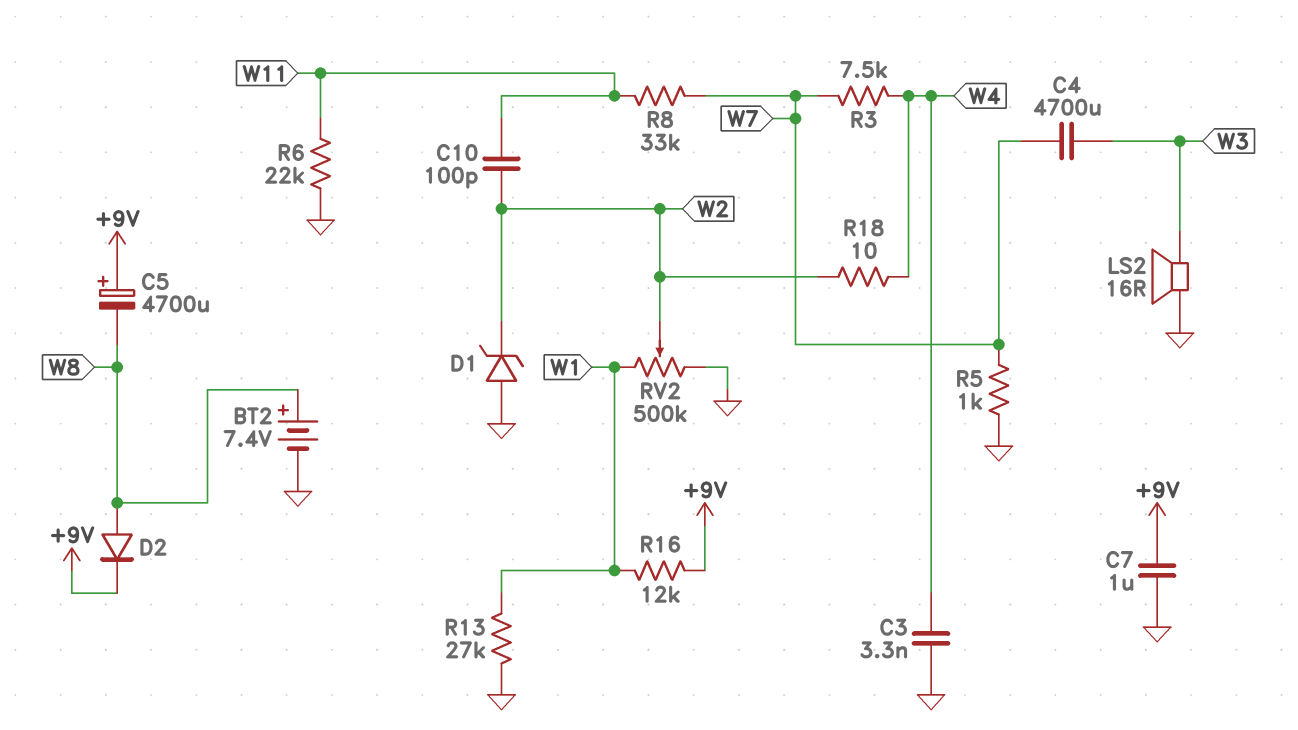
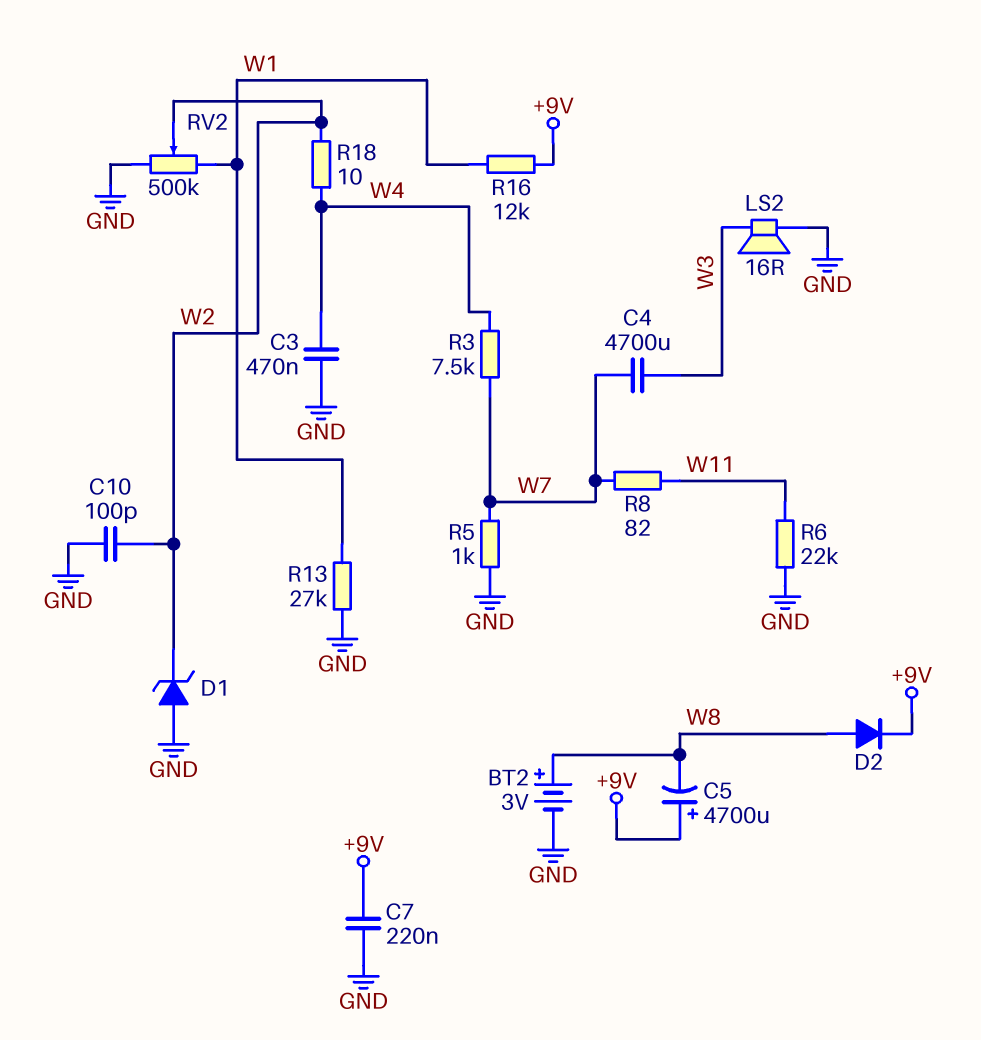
BT2: 7.4V (plus W8, minus GND) -> 3V (plus W8, minus GND)
C3: 3.3nF (GND, W4) -> 470nF (GND, W4)
C7: 1uF (+9V, GND) -> 220nF (+9V, GND)
C10: 100pF (W2, W11) -> 100pF (GND, W2)
R8: 33k (W7, W11) -> 82 (W7, W11)

